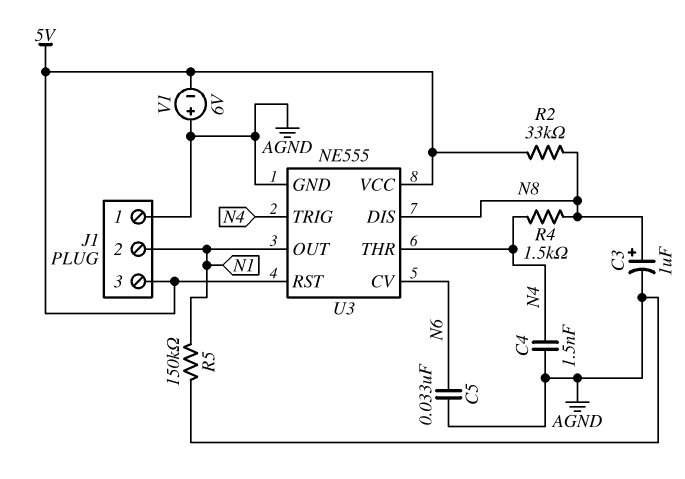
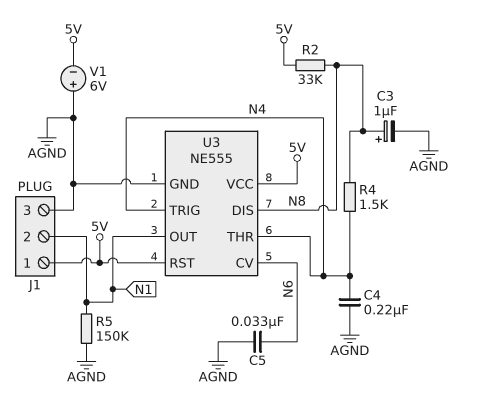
C4: 1.5nF (AGND, N4) -> 220nF (AGND, N4)
J1 pin 1: AGND -> 5V
J1 pin 3: 5V -> AGND

